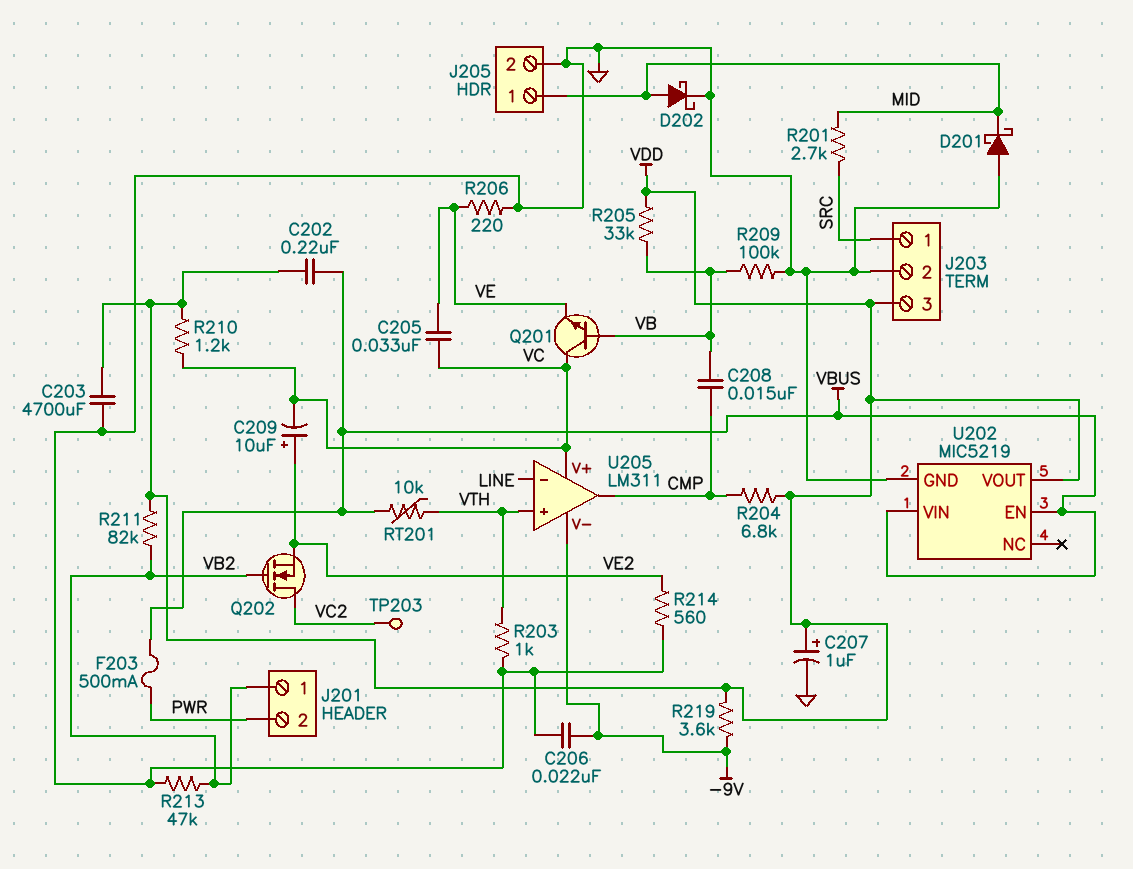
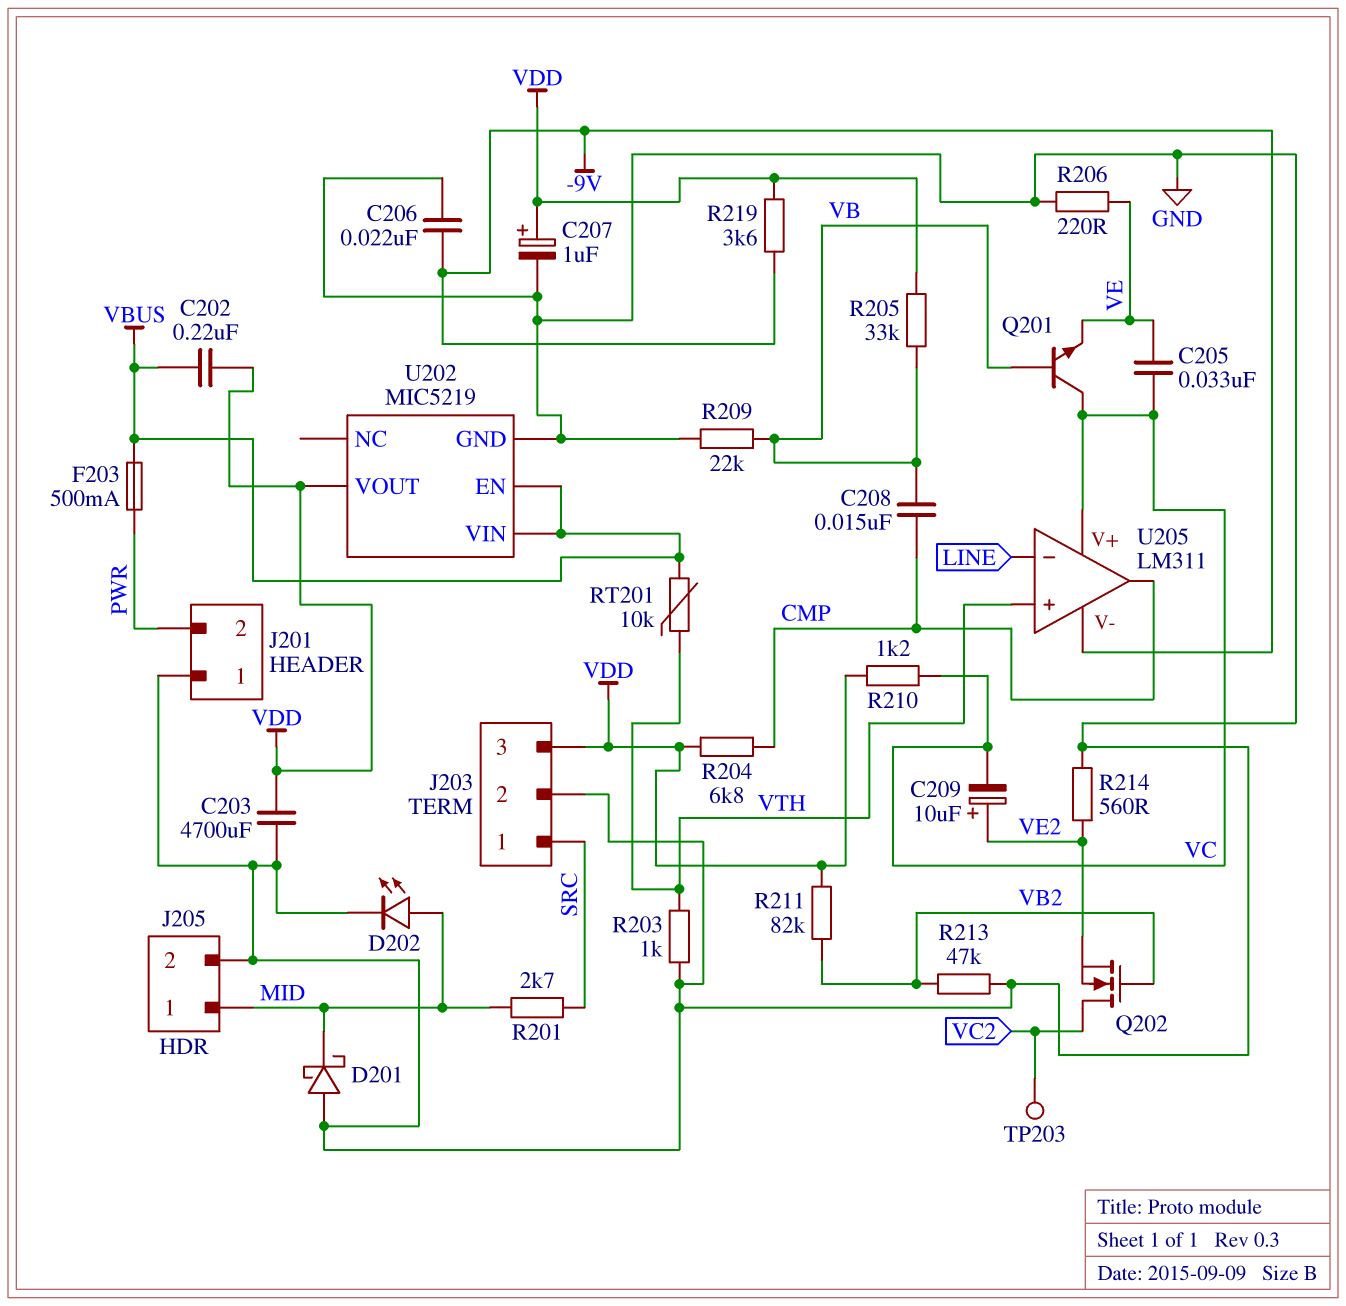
D202: schottky (A MID, K GND) -> LED (A MID, K GND)
J201 pin 1: VB2 -> GND
R209: 100k (GND, VB) -> 22k (GND, VB)

